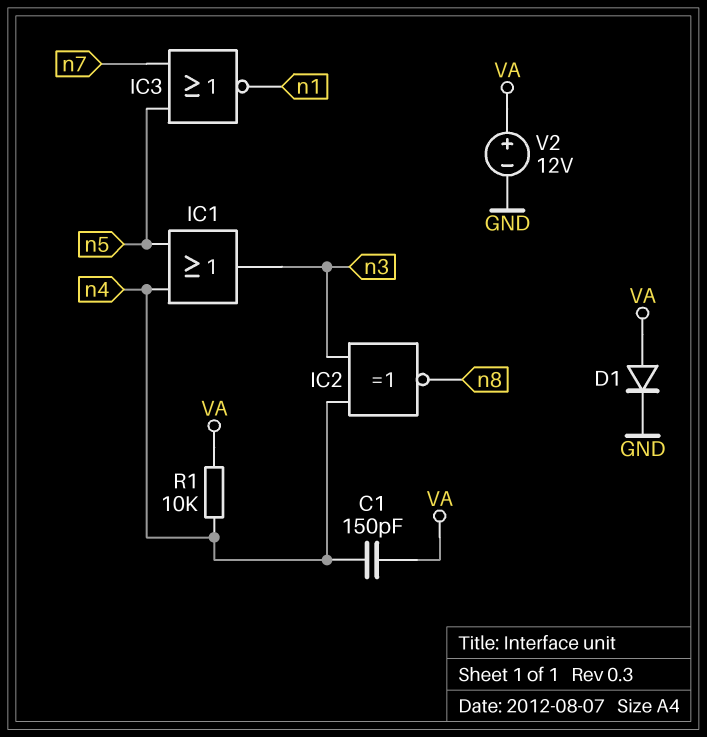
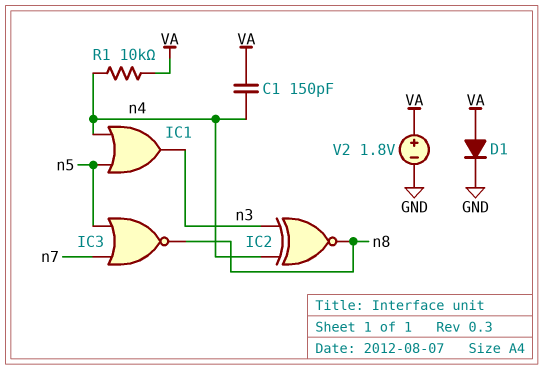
IC3: NOR (in n5, in n7, out n1) -> NOR (in n5, in n7, out n8)
V2: 12V (plus VA, minus GND) -> 1.8V (plus VA, minus GND)

